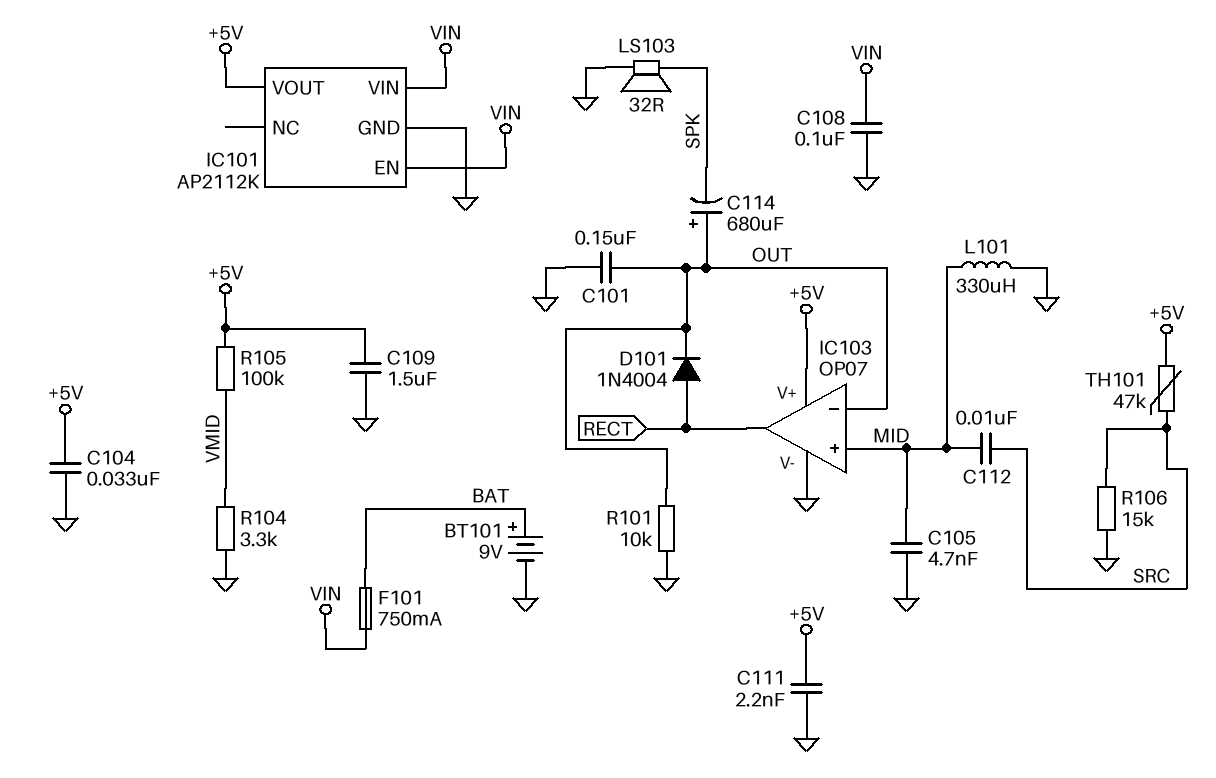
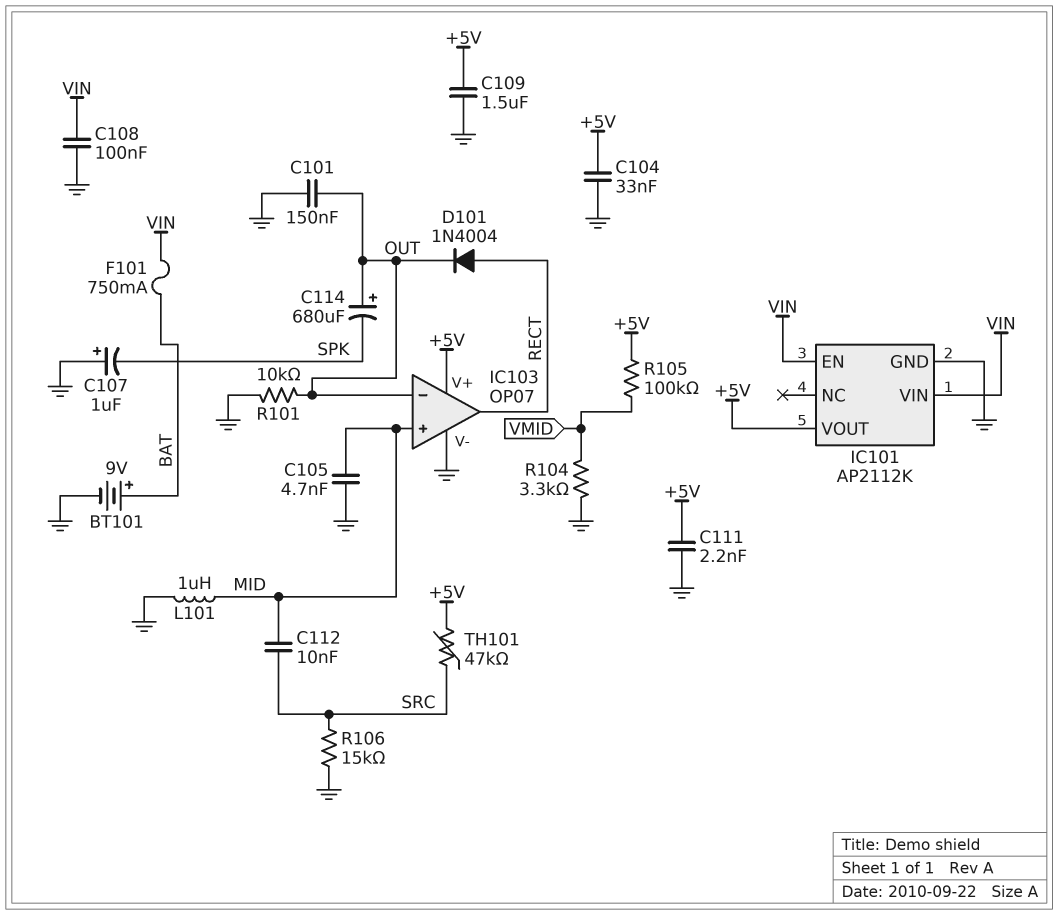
C107: none -> 1uF (plus GND, minus SPK)
L101: 330uH (GND, MID) -> 1uH (GND, MID)
LS103: speaker 32R (GND, SPK) -> none

